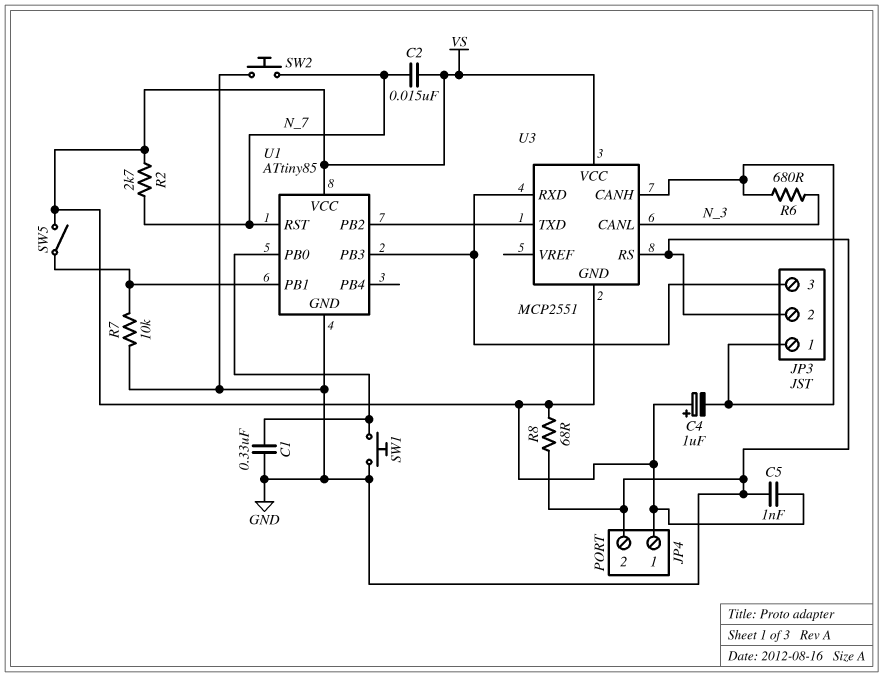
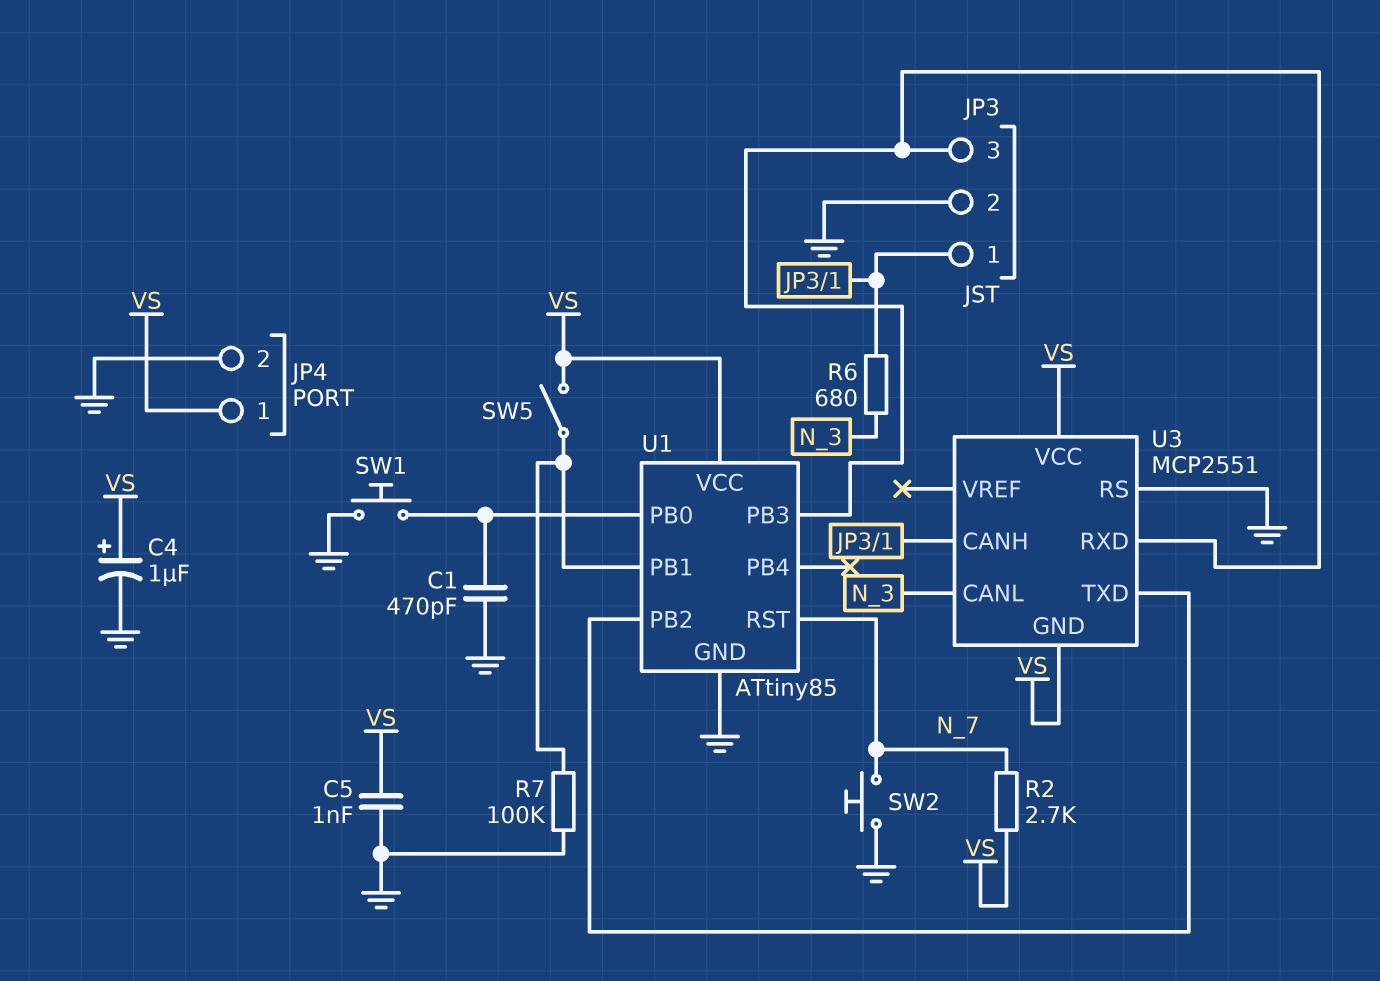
C1: 330nF (GND, U1/PB0) -> 470pF (GND, U1/PB0)
C2: 15nF (N_7, VS) -> none
C4: 1uF (plus VS, minus JP3/1) -> 1uF (plus VS, minus GND)
R7: 10k (GND, U1/PB1) -> 100k (GND, U1/PB1)
R8: 68 (GND, VS) -> none

